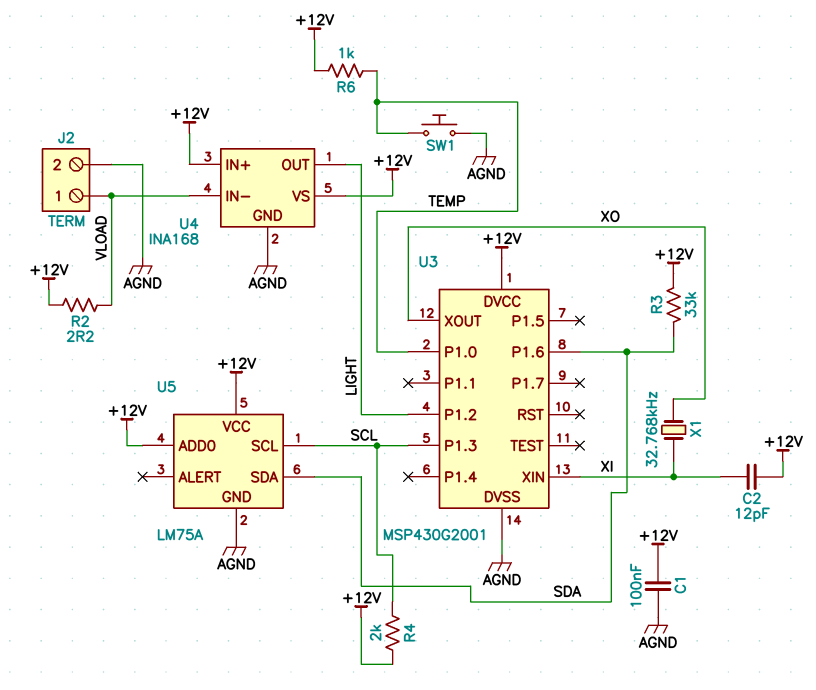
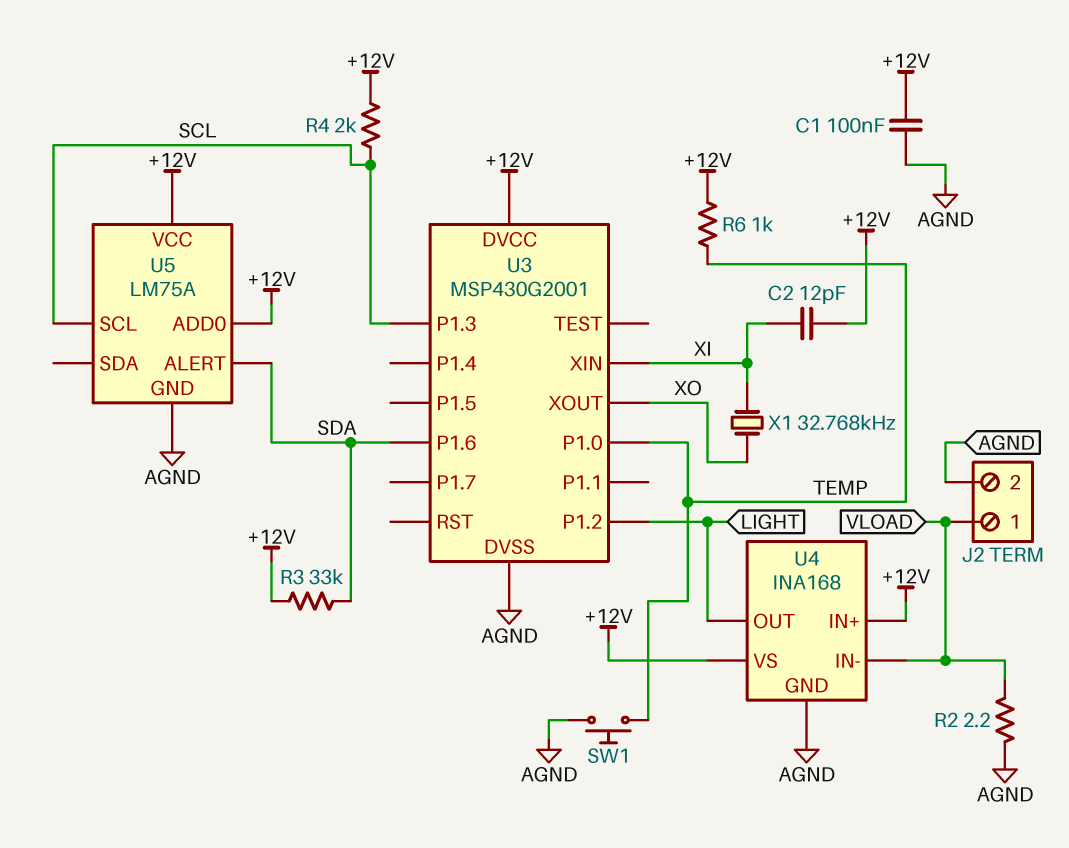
R2: 2.2 (+12V, VLOAD) -> 2.2 (AGND, VLOAD)
U5 pin ALERT: none -> SDA
U5 pin SDA: SDA -> none

